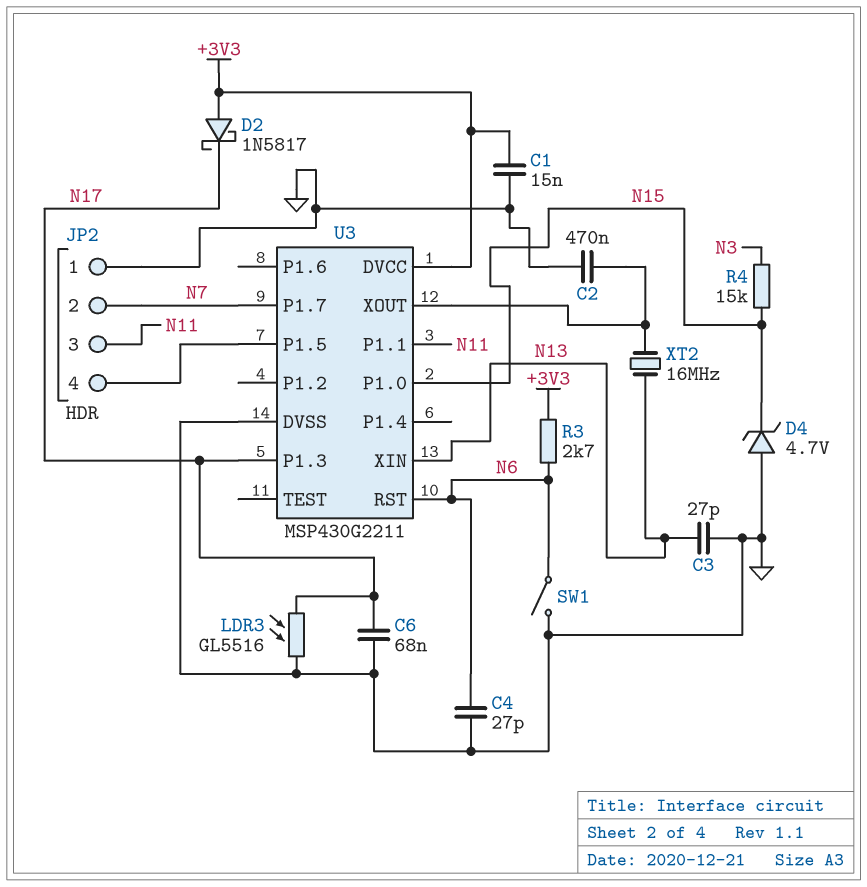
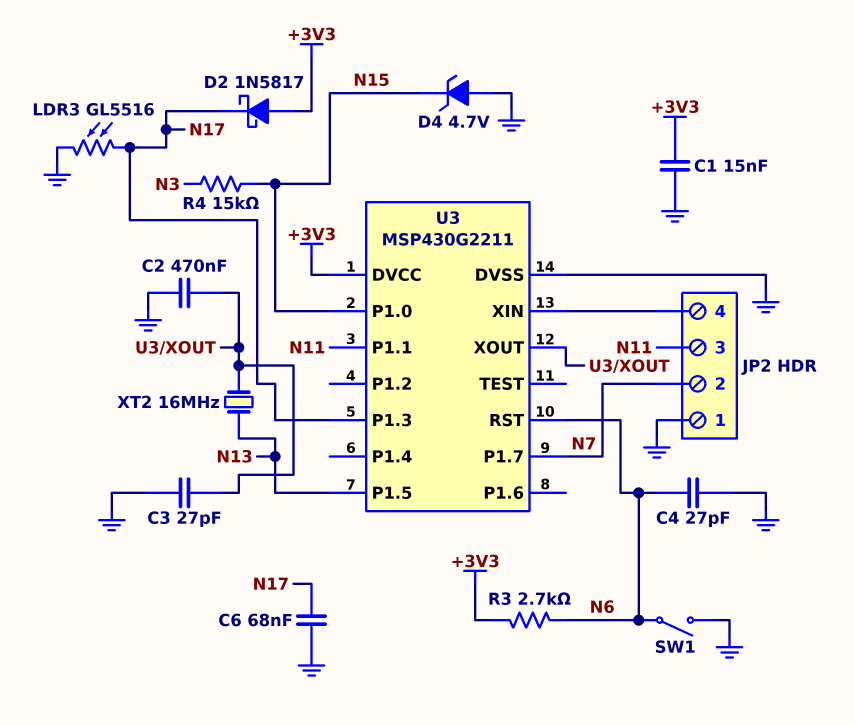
C3: 27pF (GND, N13) -> 27pF (GND, U3/XOUT)
U3 pin P1.5: JP2/4 -> N13
U3 pin XIN: N13 -> JP2/4

